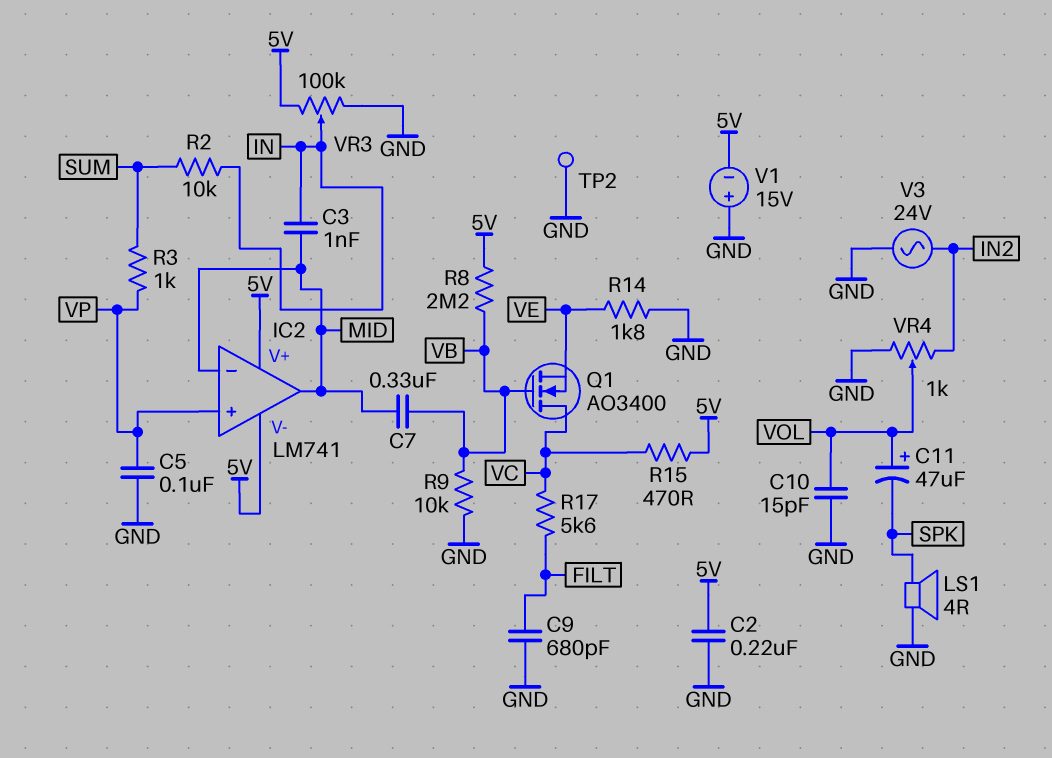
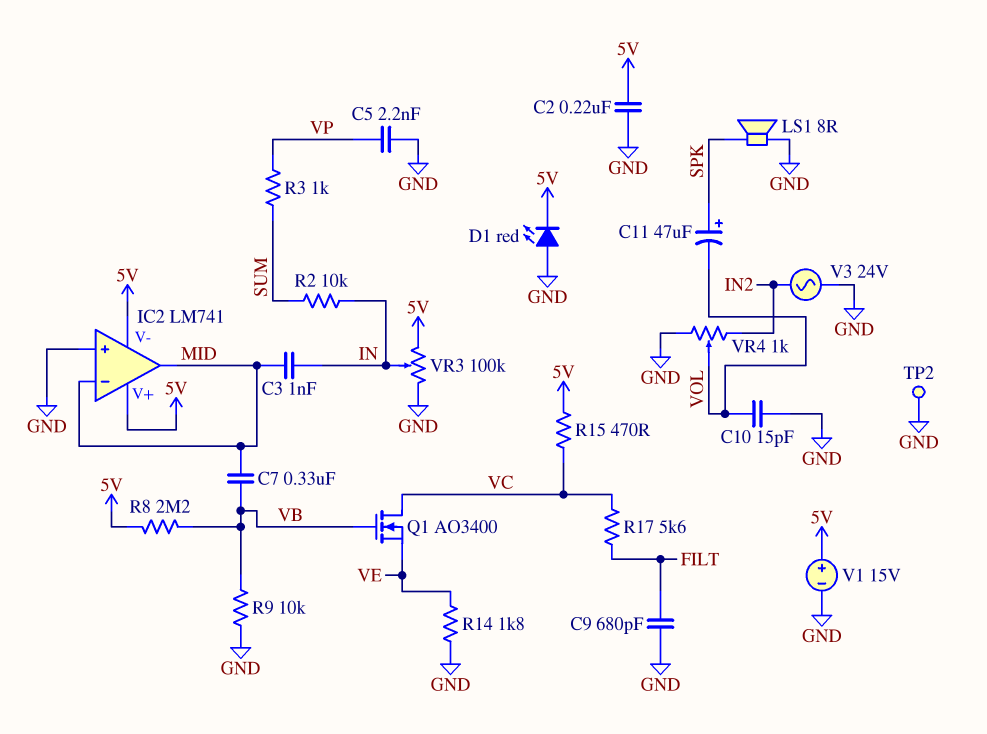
C5: 100nF (GND, VP) -> 2.2nF (GND, VP)
C11: 47uF (plus VOL, minus SPK) -> 47uF (plus SPK, minus VOL)
D1: none -> LED red (A GND, K 5V)
IC2 pin in+: VP -> GND
LS1: speaker 4R (GND, SPK) -> speaker 8R (GND, SPK)
V1: 15V (plus GND, minus 5V) -> 15V (plus 5V, minus GND)

